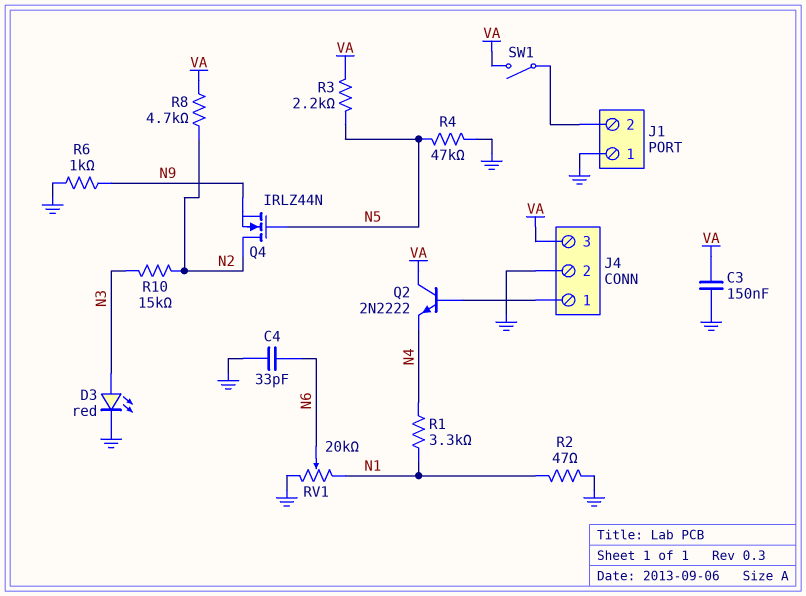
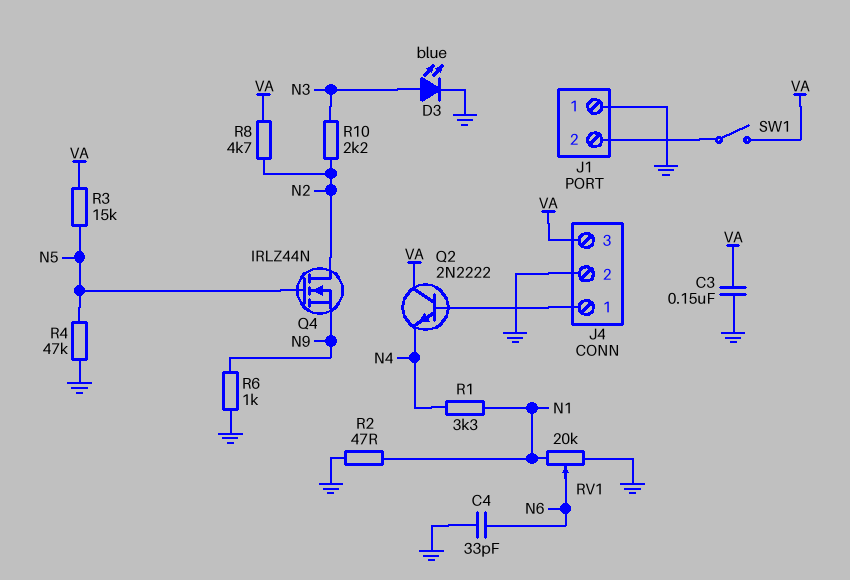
D3: LED red (A N3, K GND) -> LED blue (A N3, K GND)
R3: 2.2k (N5, VA) -> 15k (N5, VA)
R10: 15k (N2, N3) -> 2.2k (N2, N3)

